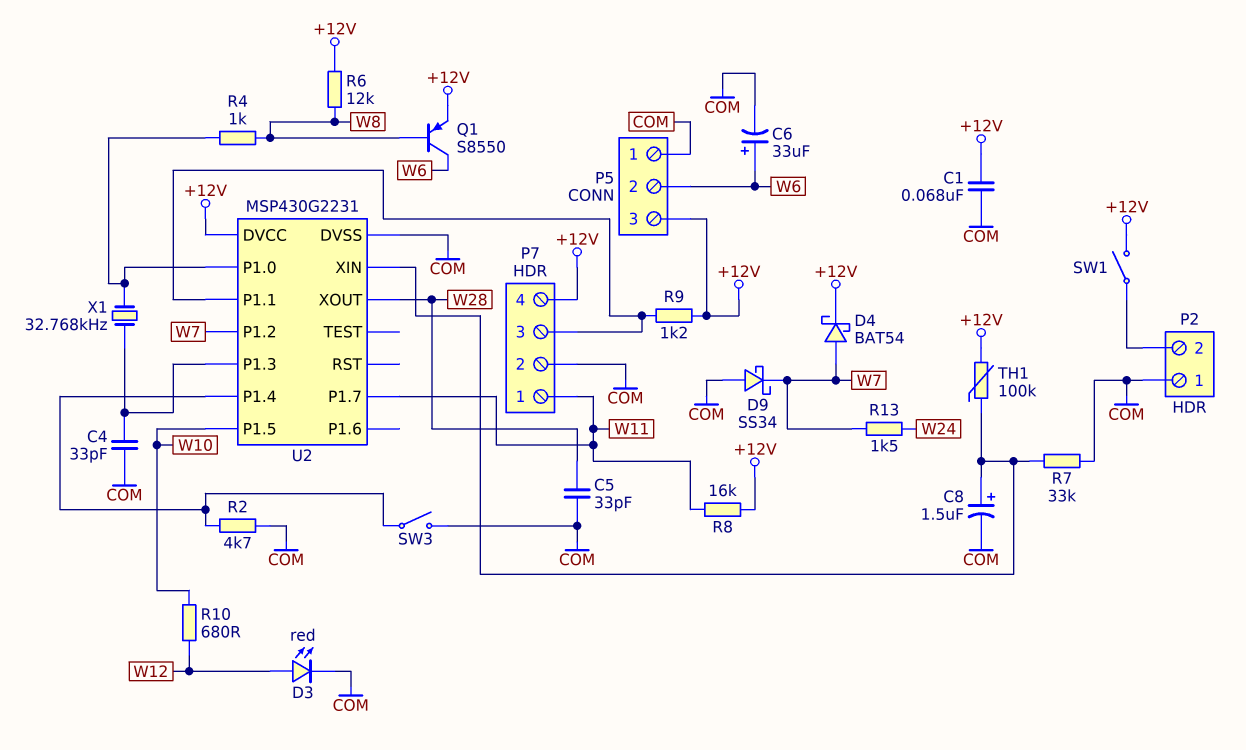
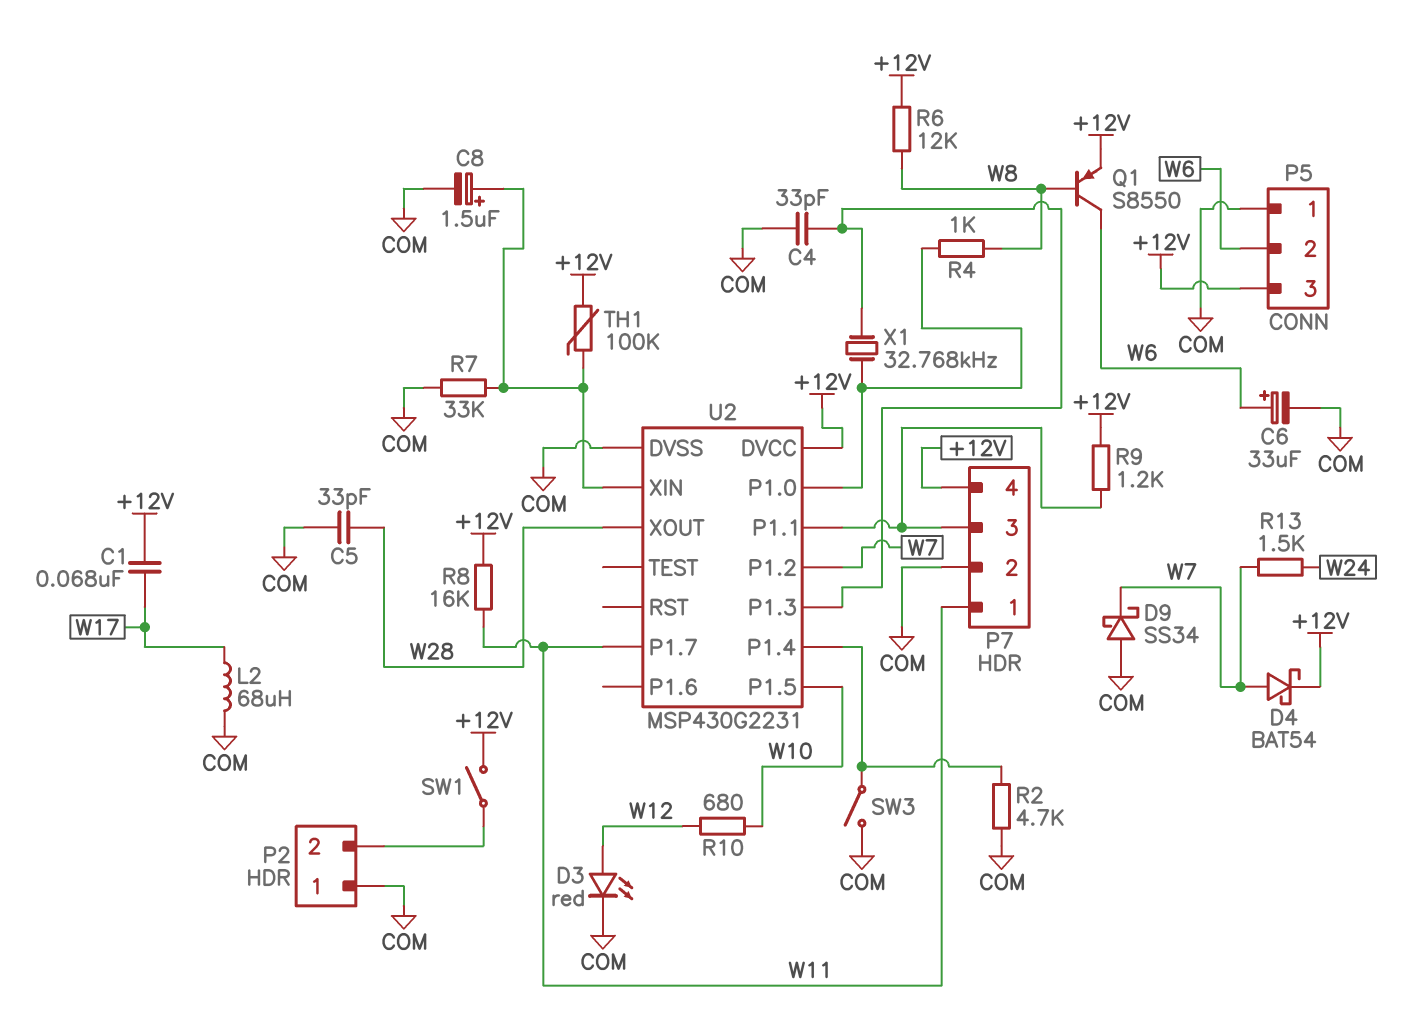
C1: 68nF (+12V, COM) -> 68nF (+12V, W17)
L2: none -> 68uH (COM, W17)

